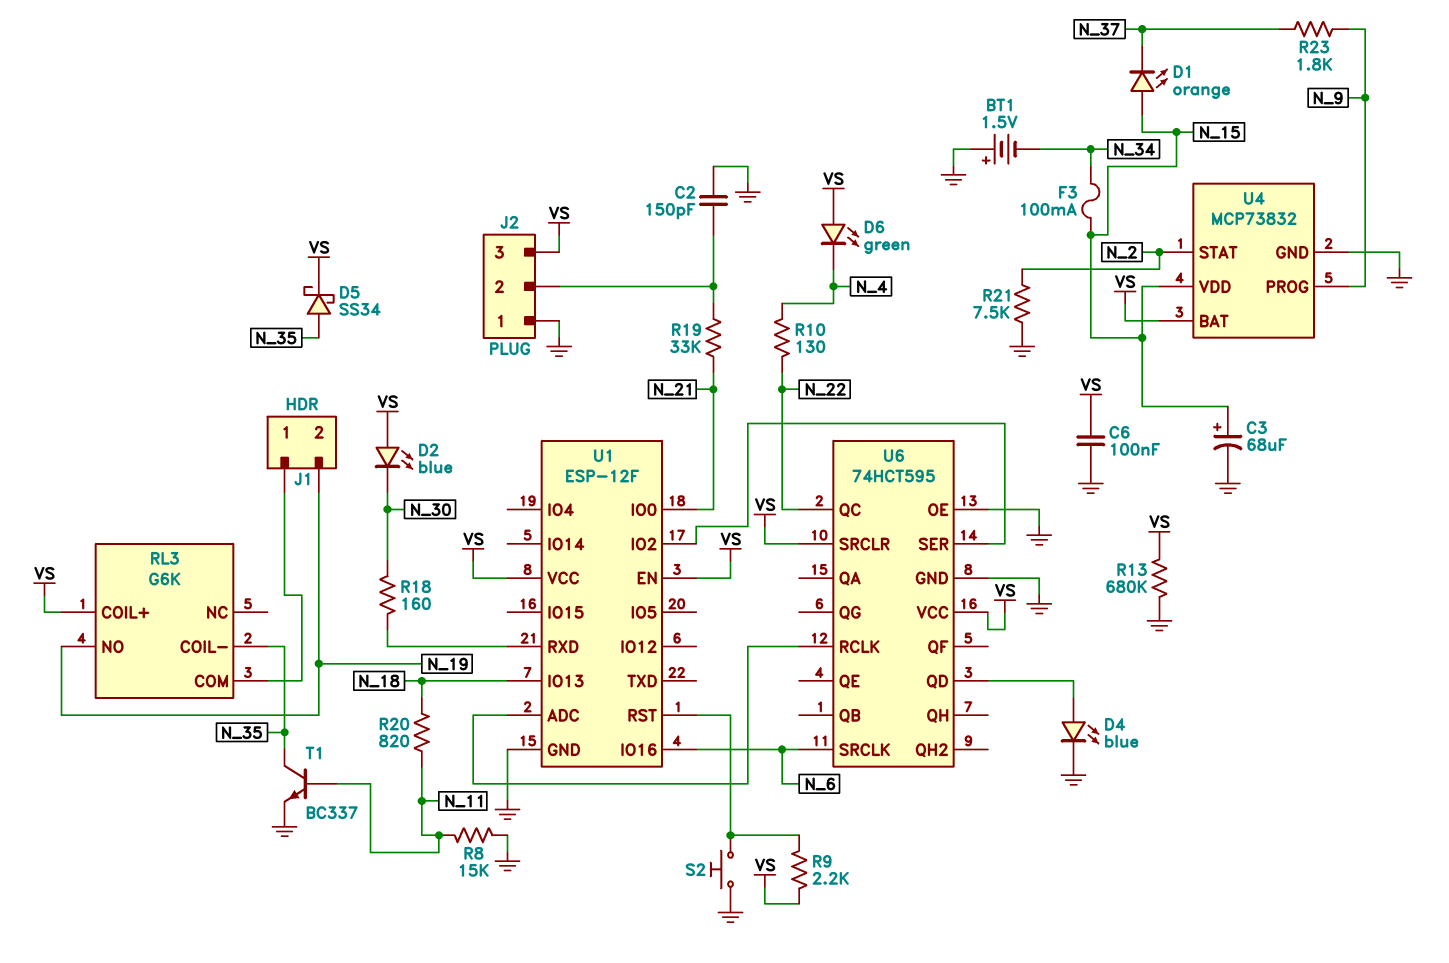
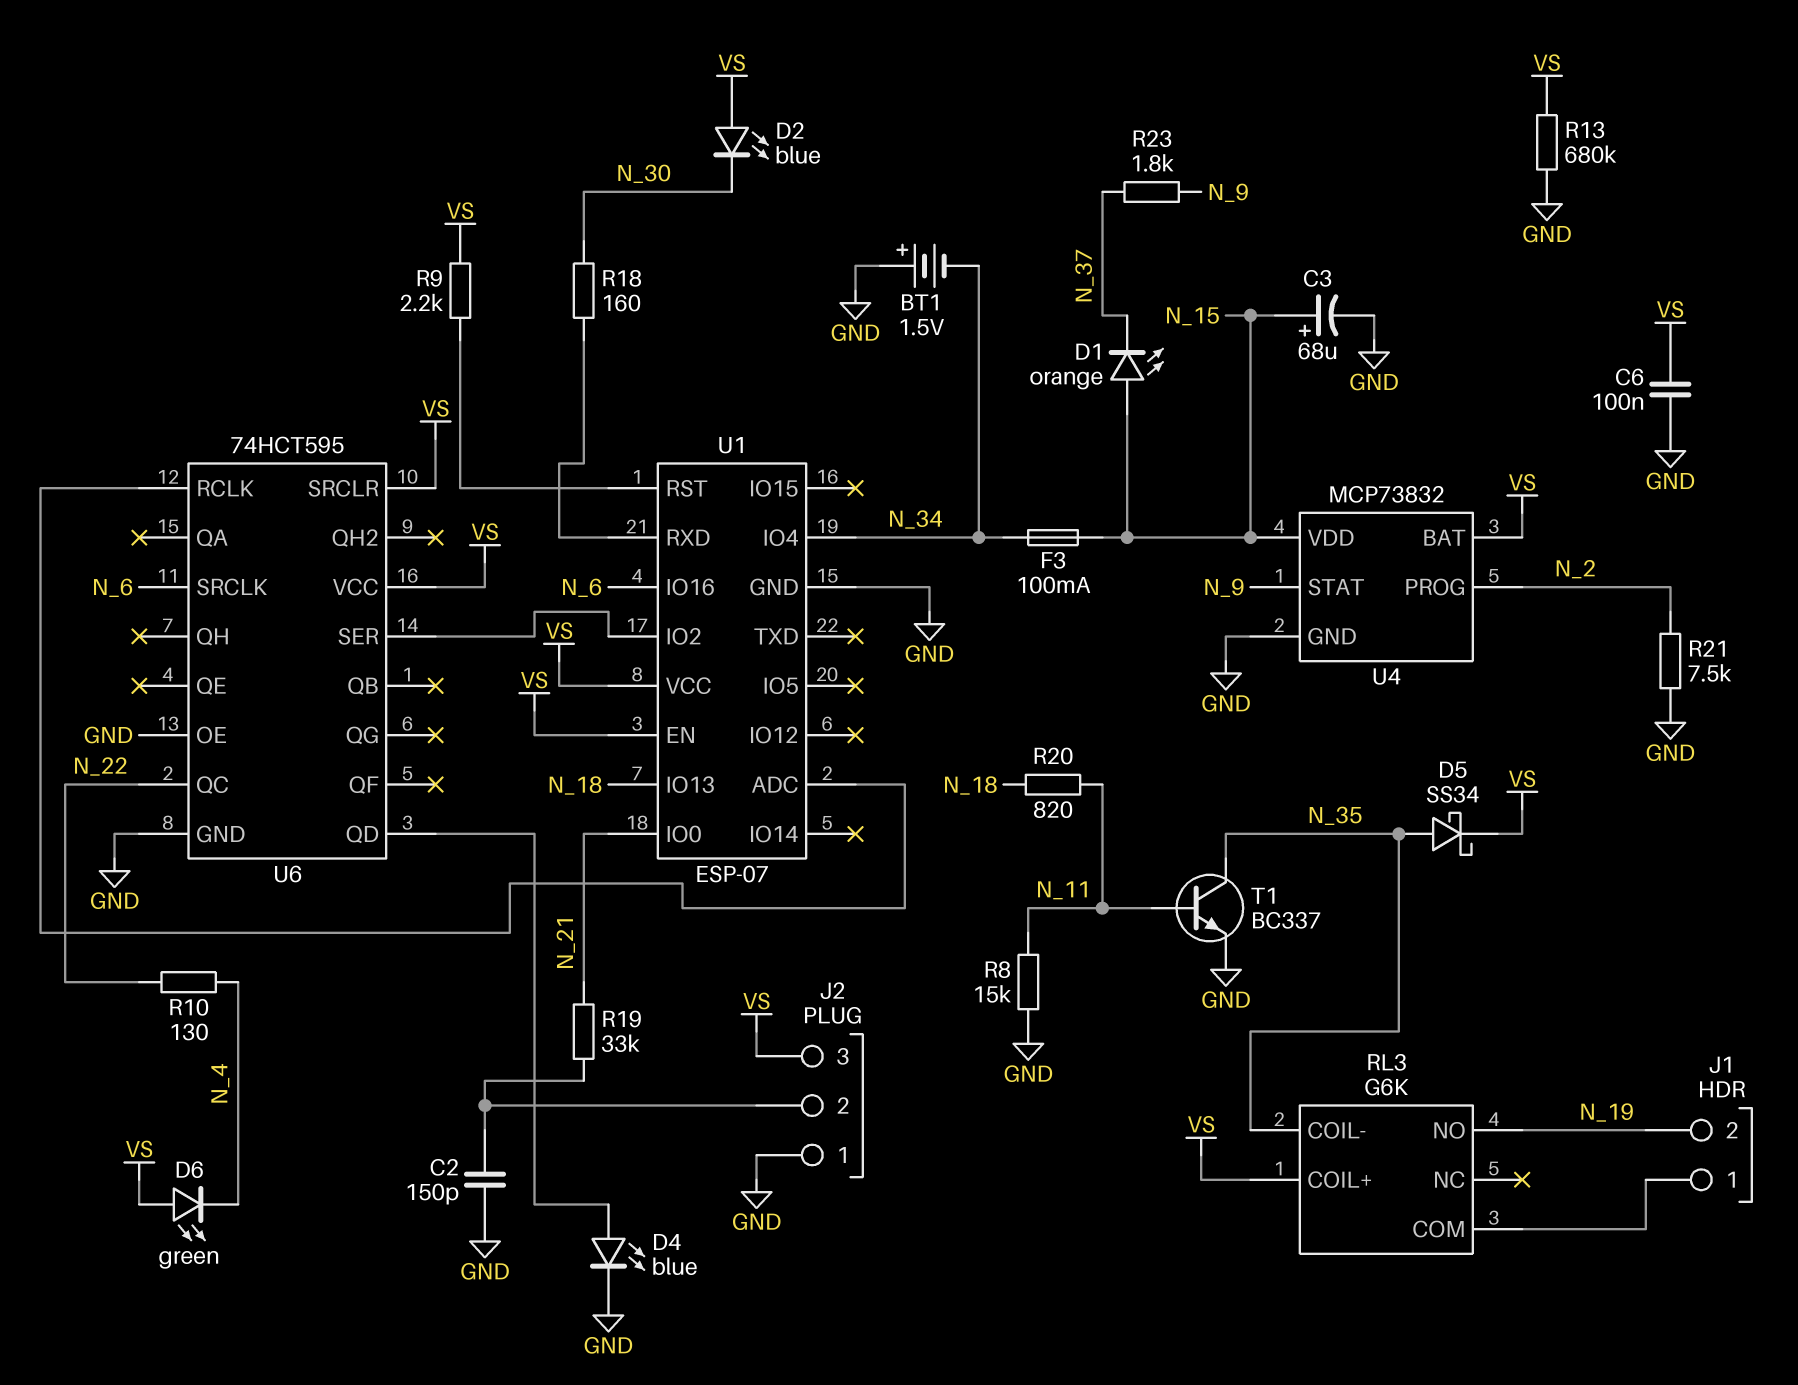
S2: button (GND, U1/RST) -> none
U1: ESP-12F -> ESP-07
U1 pin IO4: none -> N_34
U4 pin PROG: N_9 -> N_2
U4 pin STAT: N_2 -> N_9

